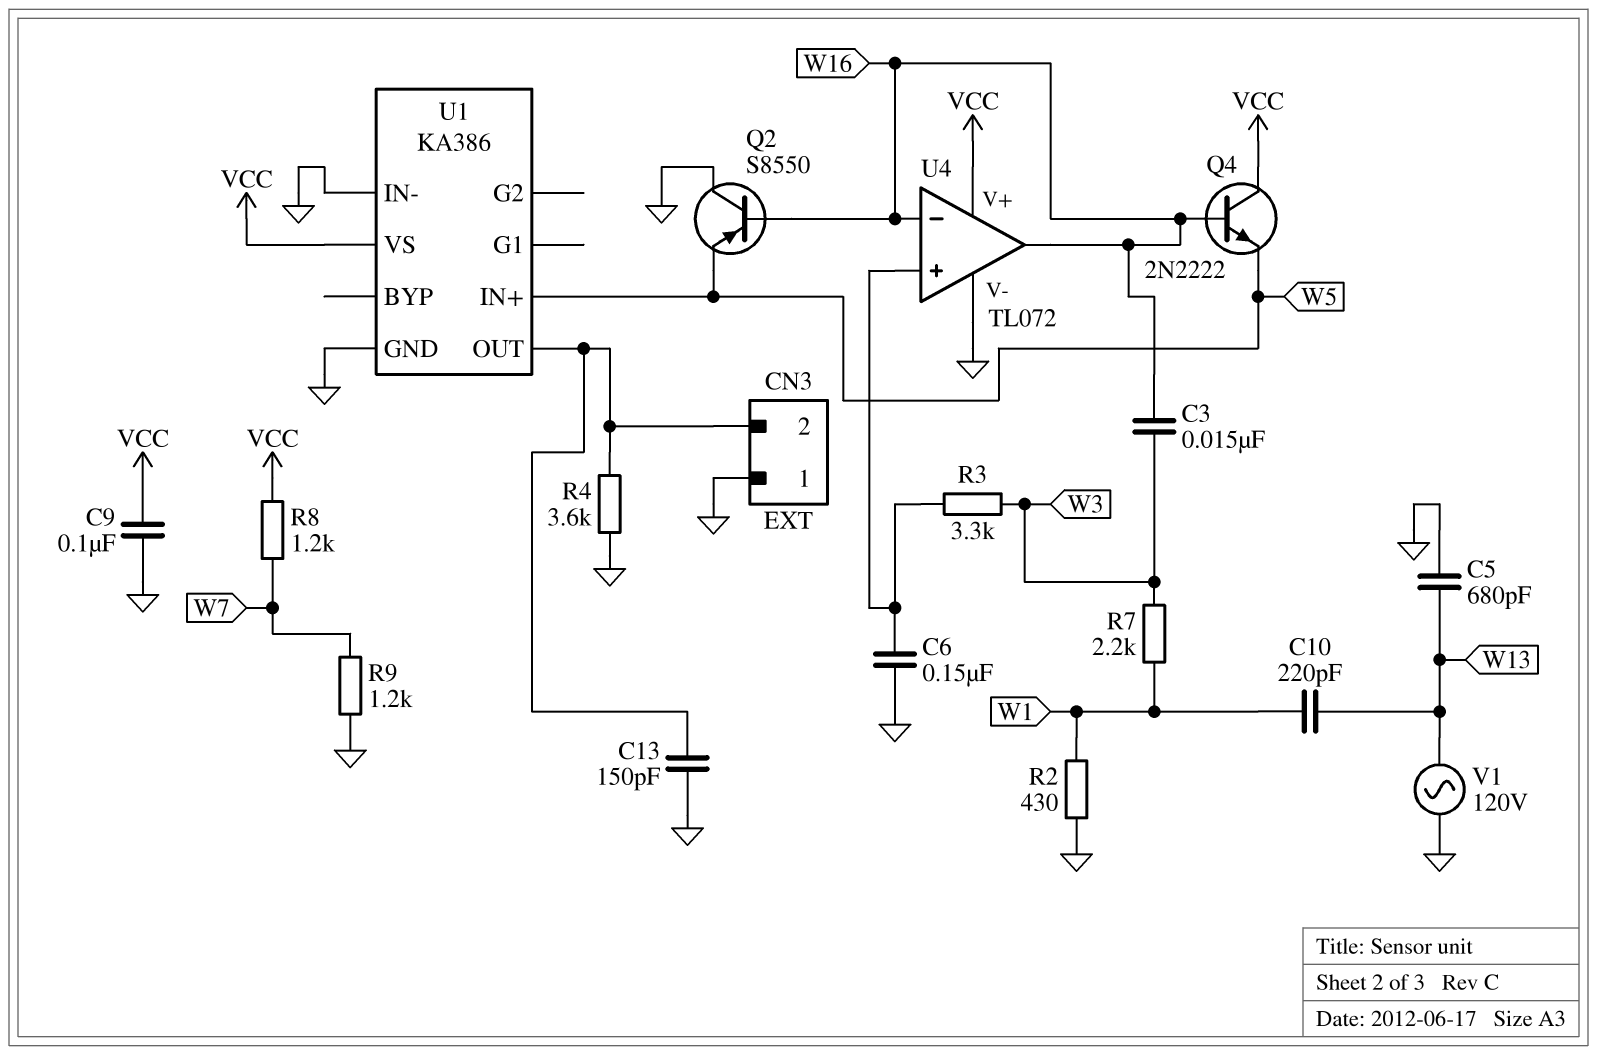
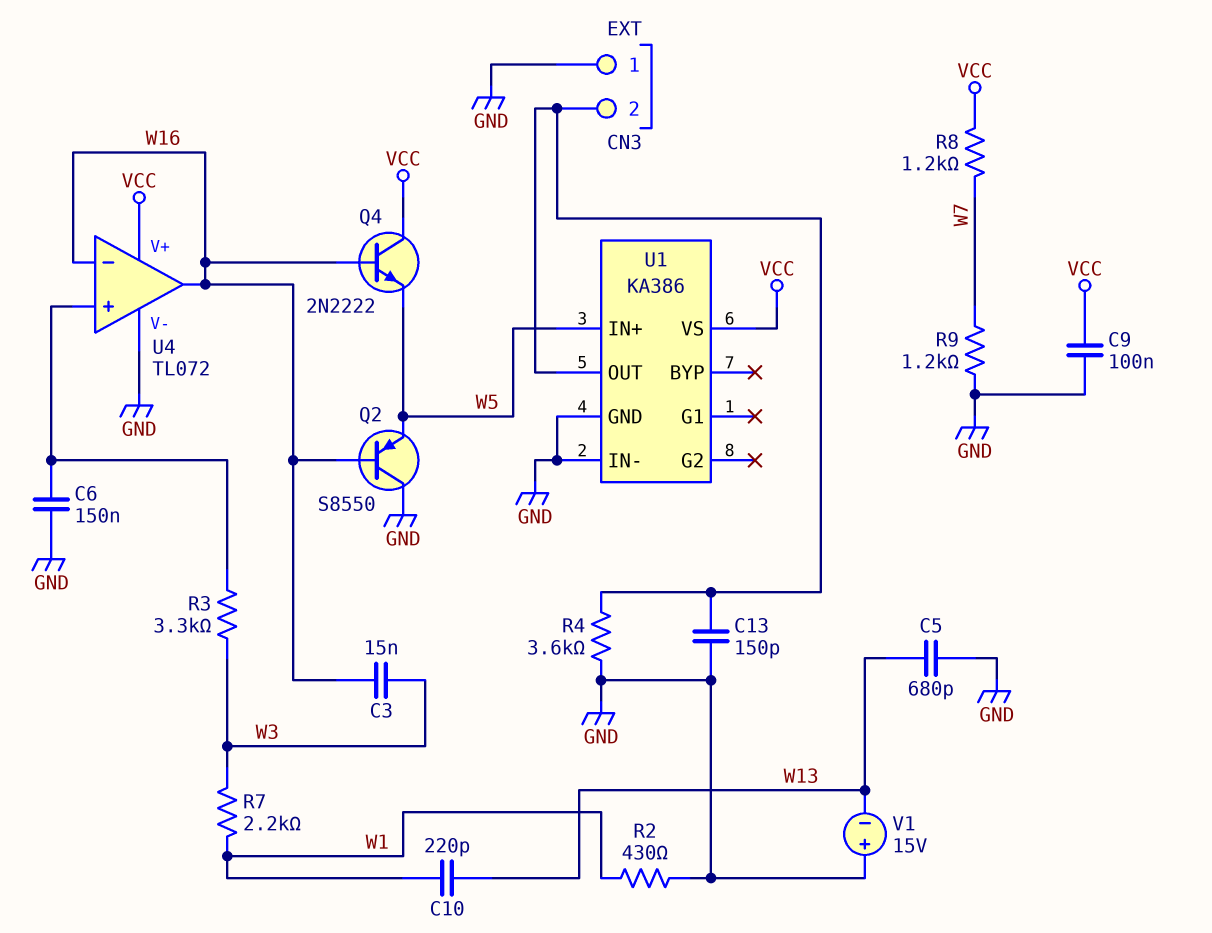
V1: AC 120V (GND, W13) -> 15V (plus GND, minus W13)

